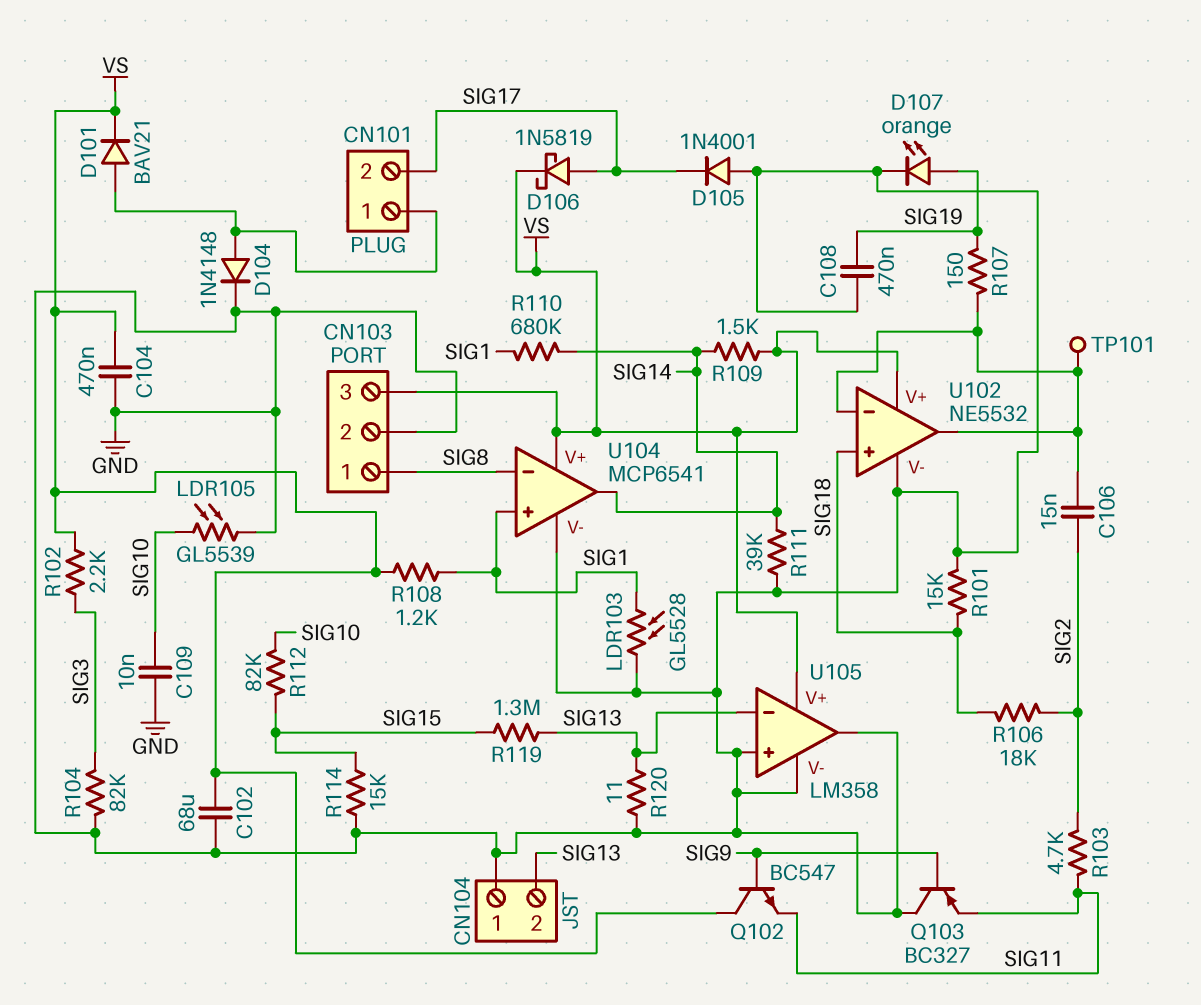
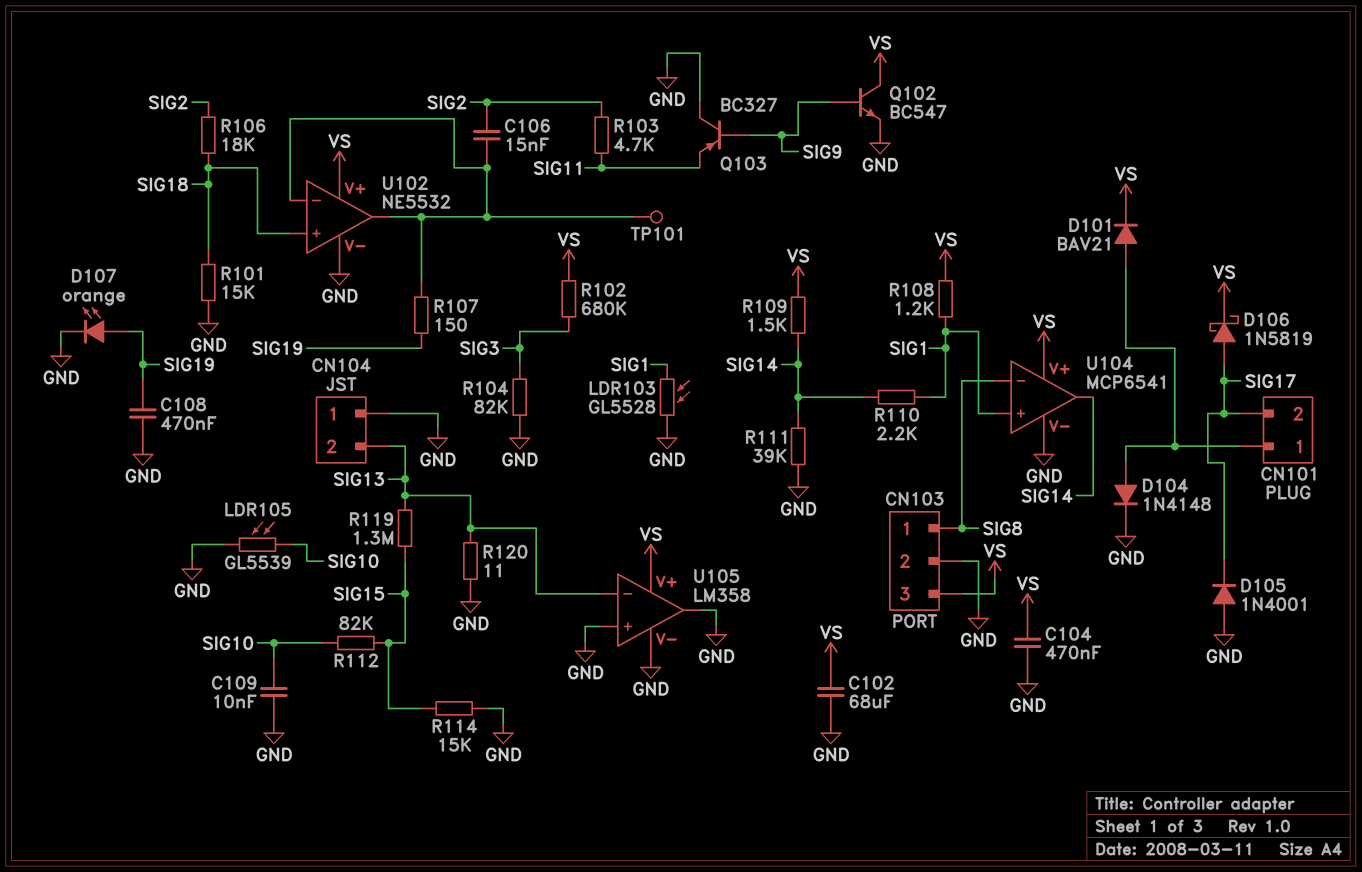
Q102: NPN BC547 (B SIG9, C VS, E SIG11) -> NPN BC547 (B SIG9, C VS, E GND)
R102: 2.2k (SIG3, VS) -> 680k (SIG3, VS)
R110: 680k (SIG1, SIG14) -> 2.2k (SIG1, SIG14)

